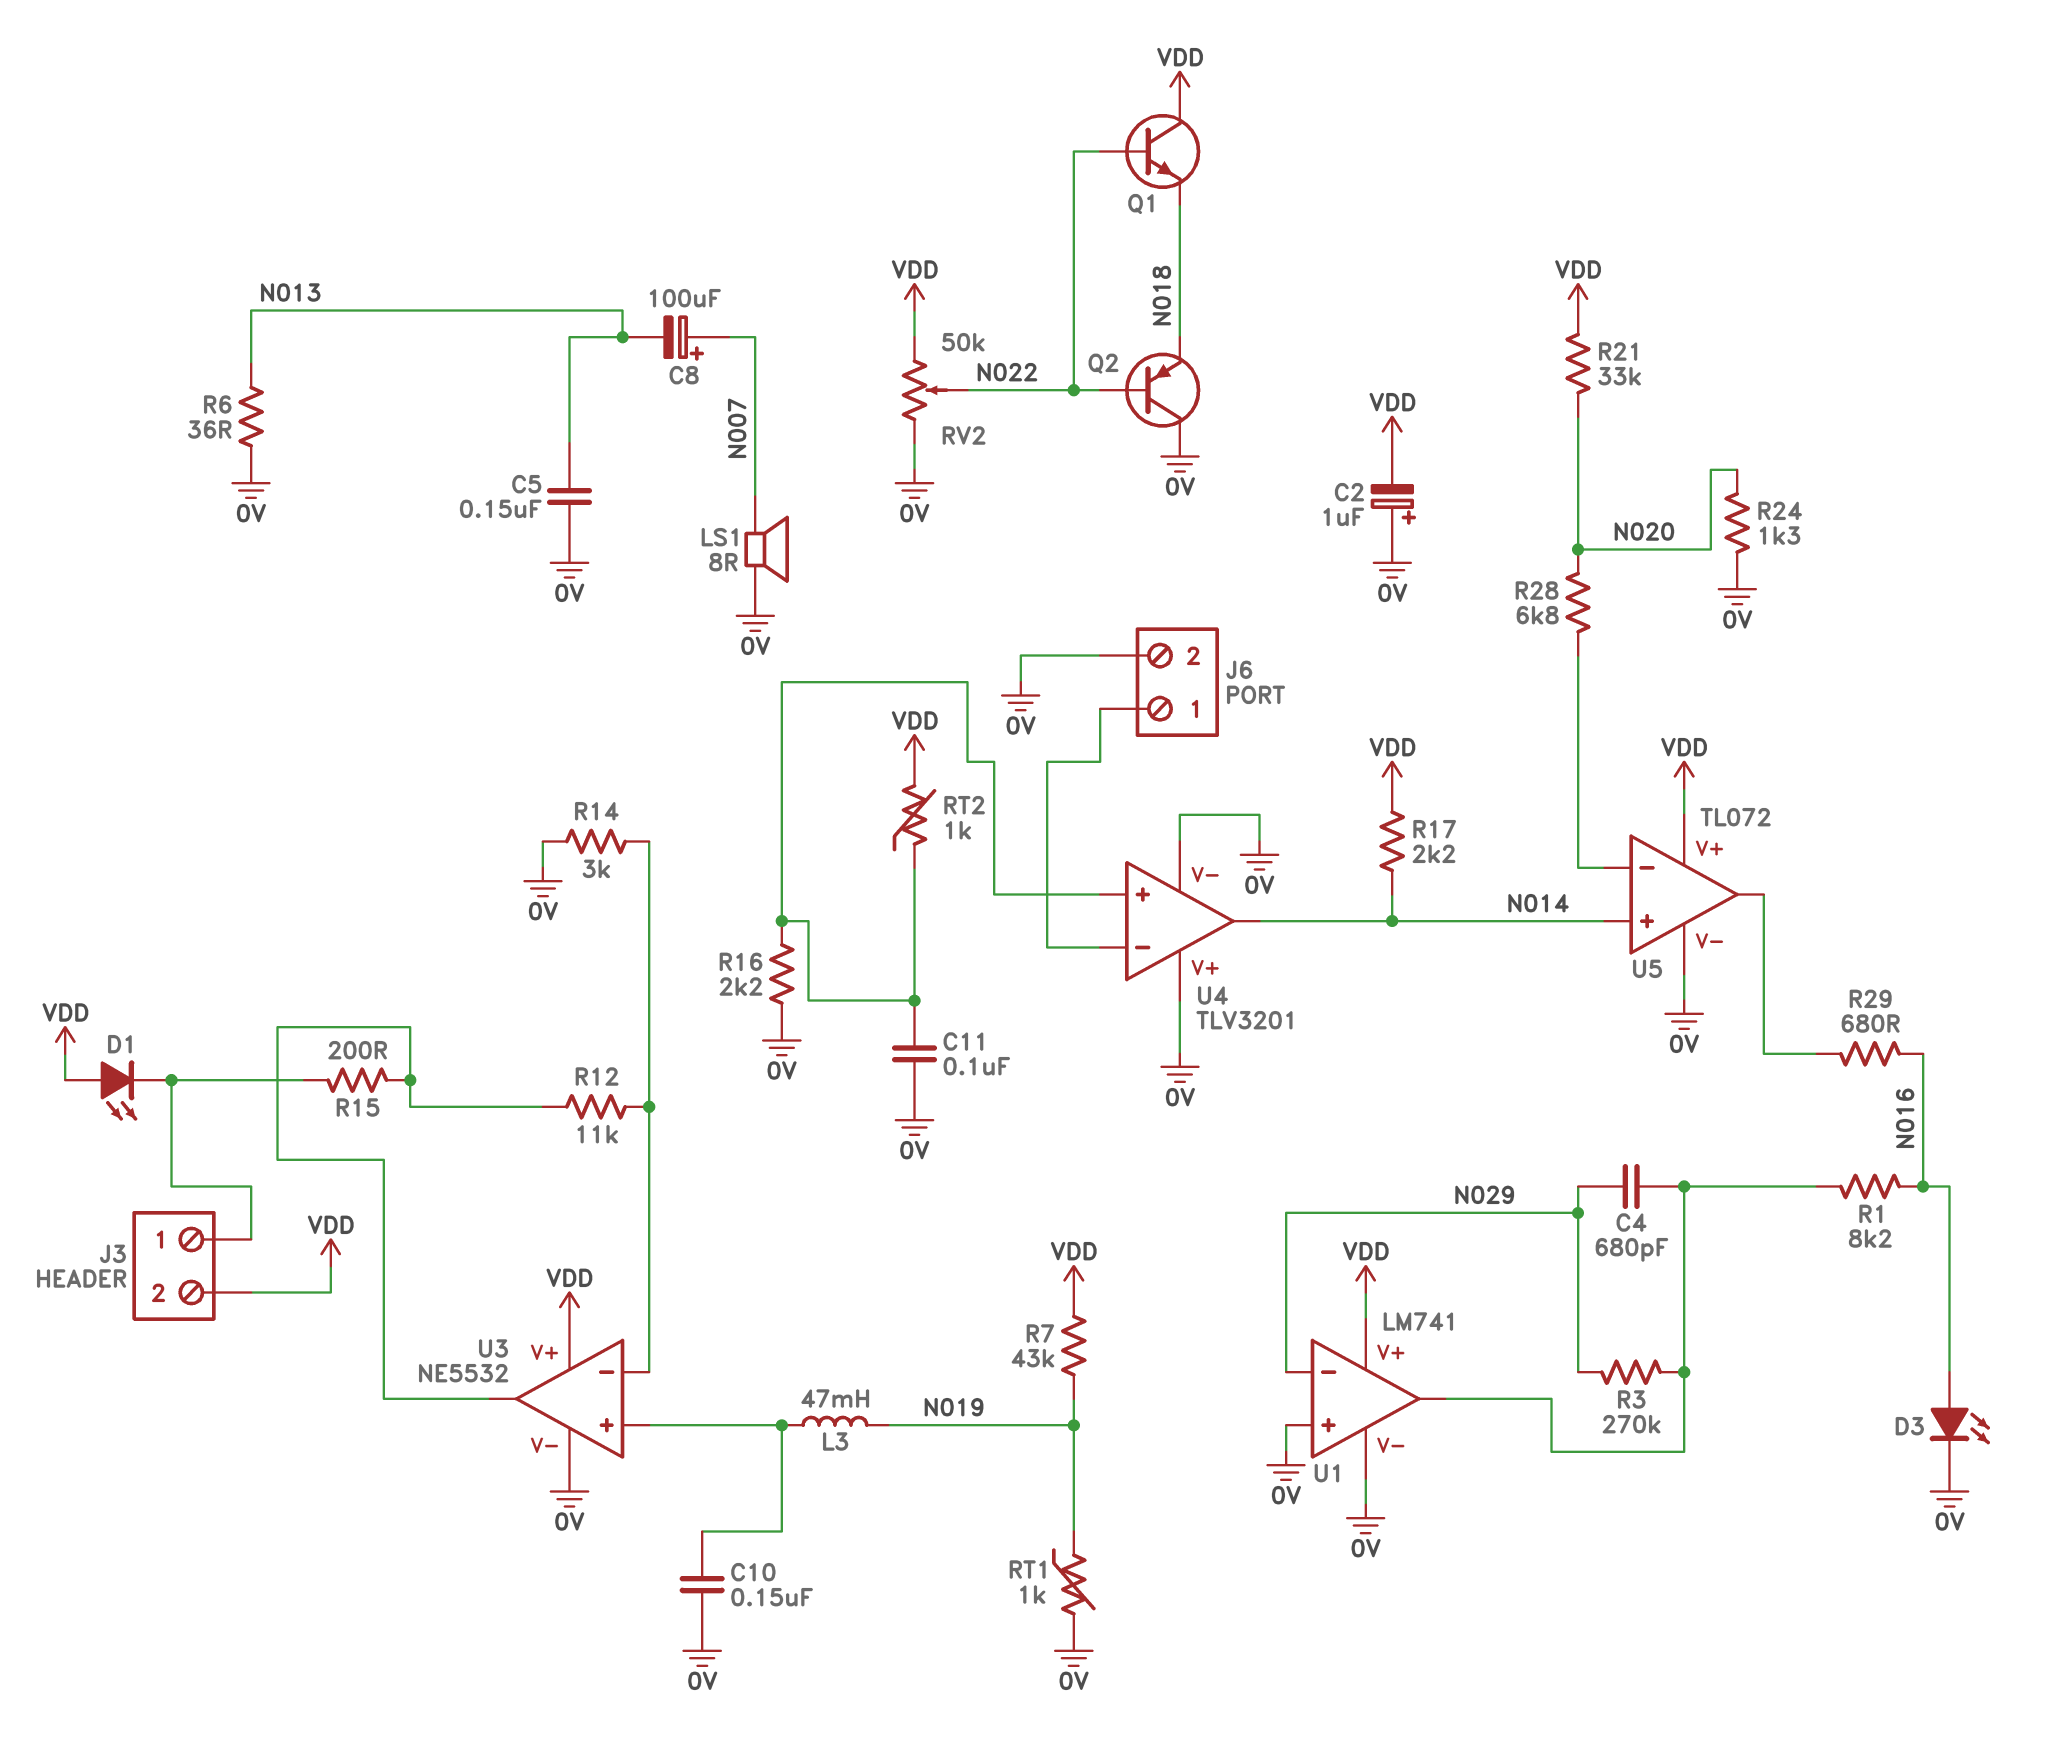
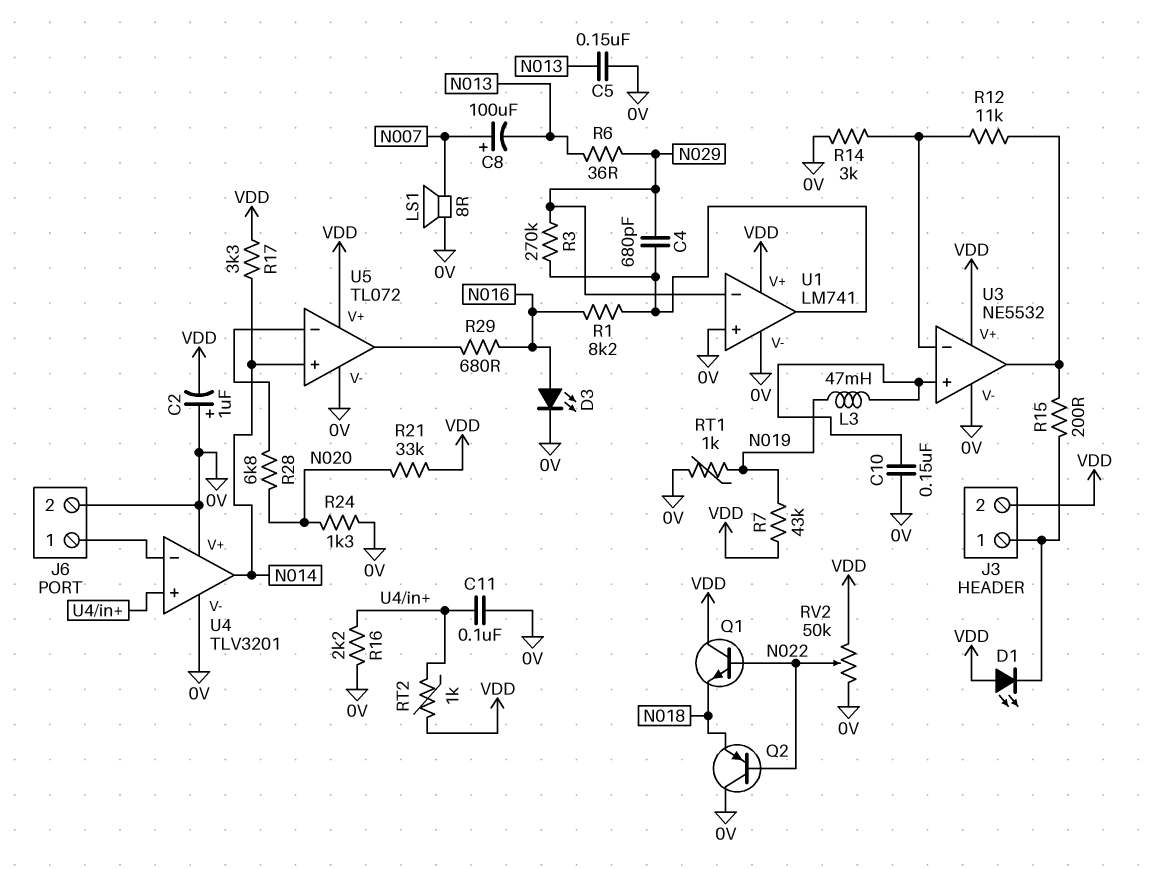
R6: 36 (0V, N013) -> 36 (N013, N029)
R17: 2.2k (N014, VDD) -> 3.3k (N014, VDD)

